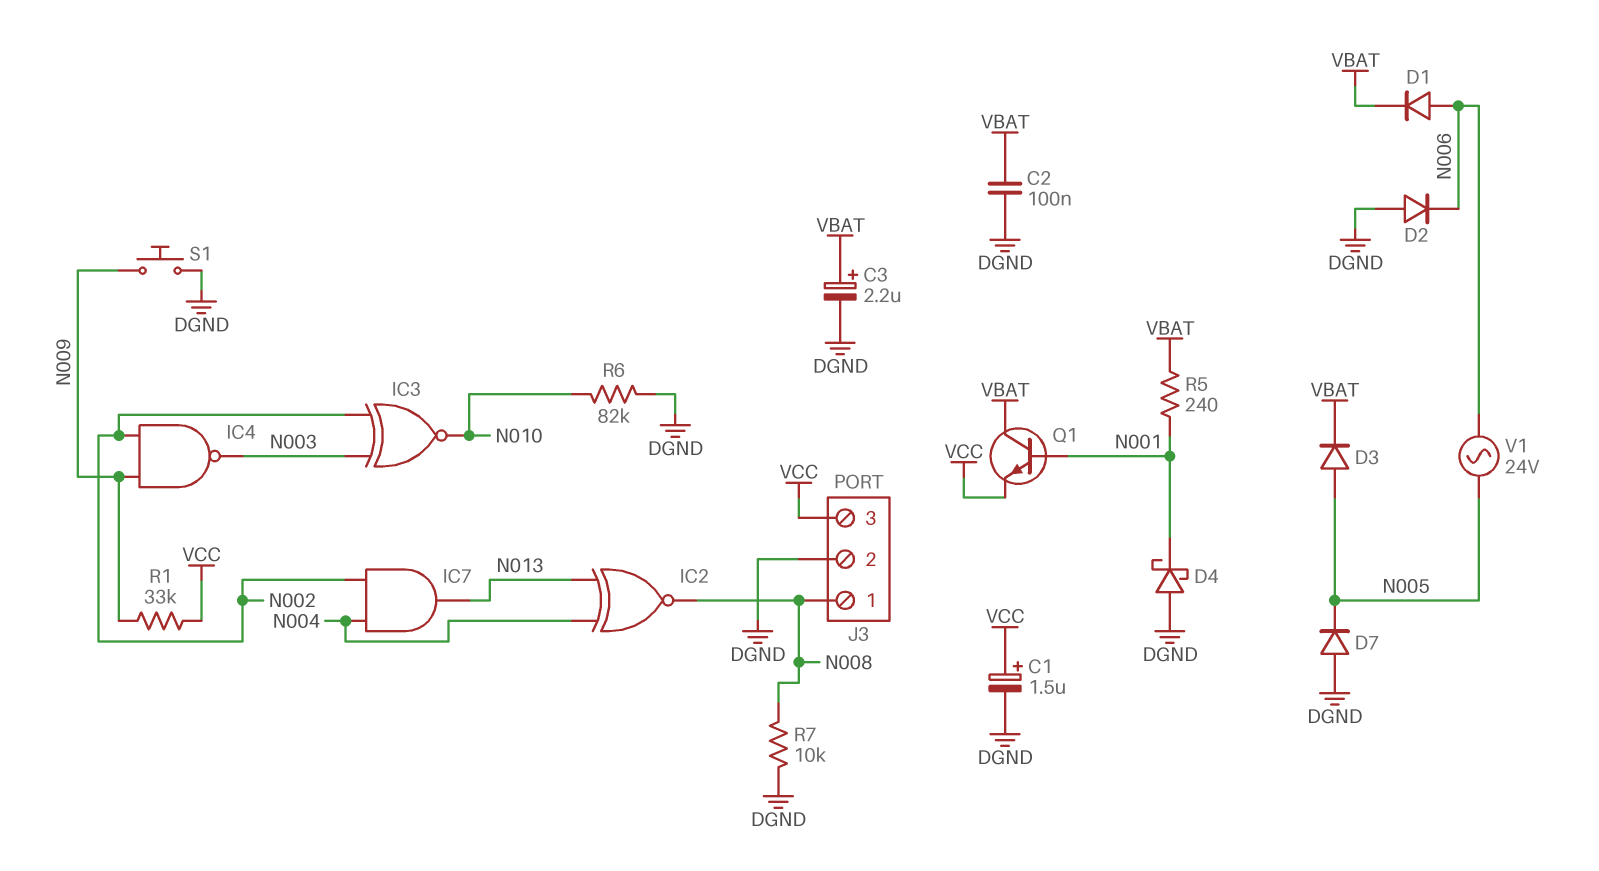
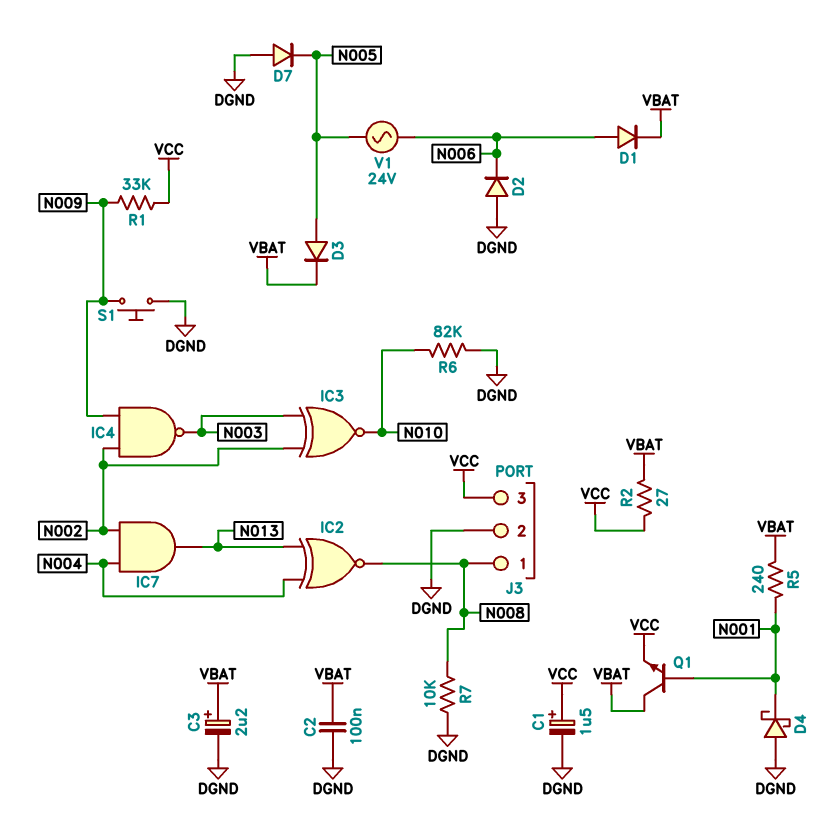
R2: none -> 27 (VBAT, VCC)

